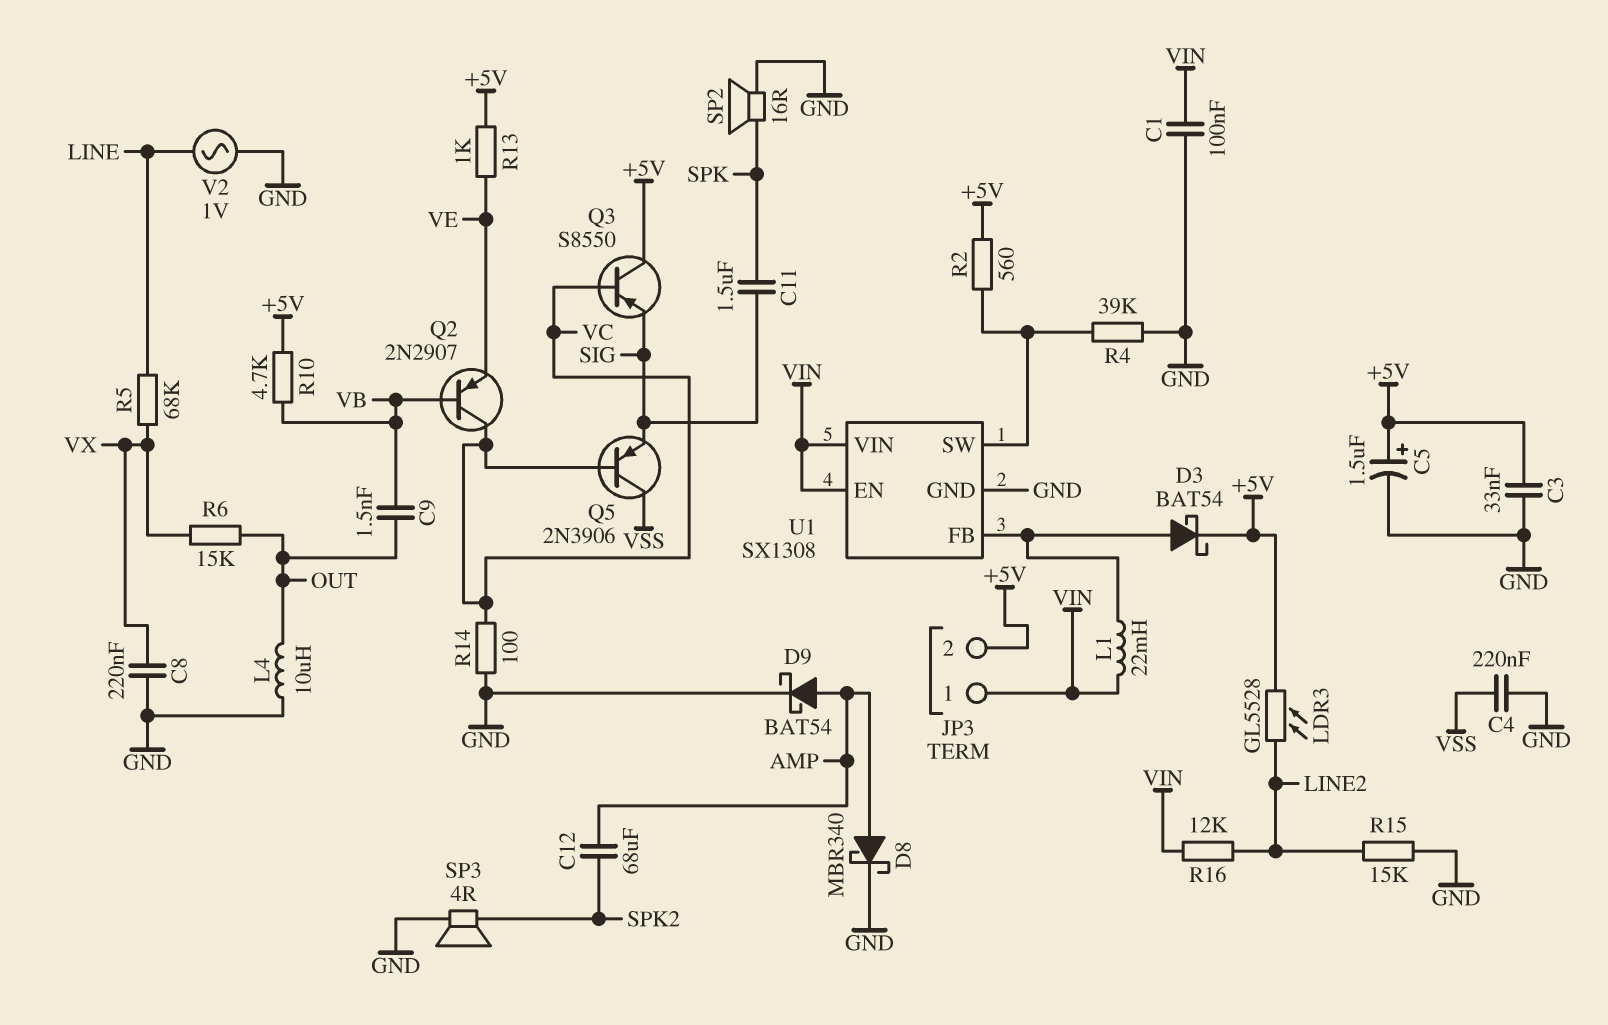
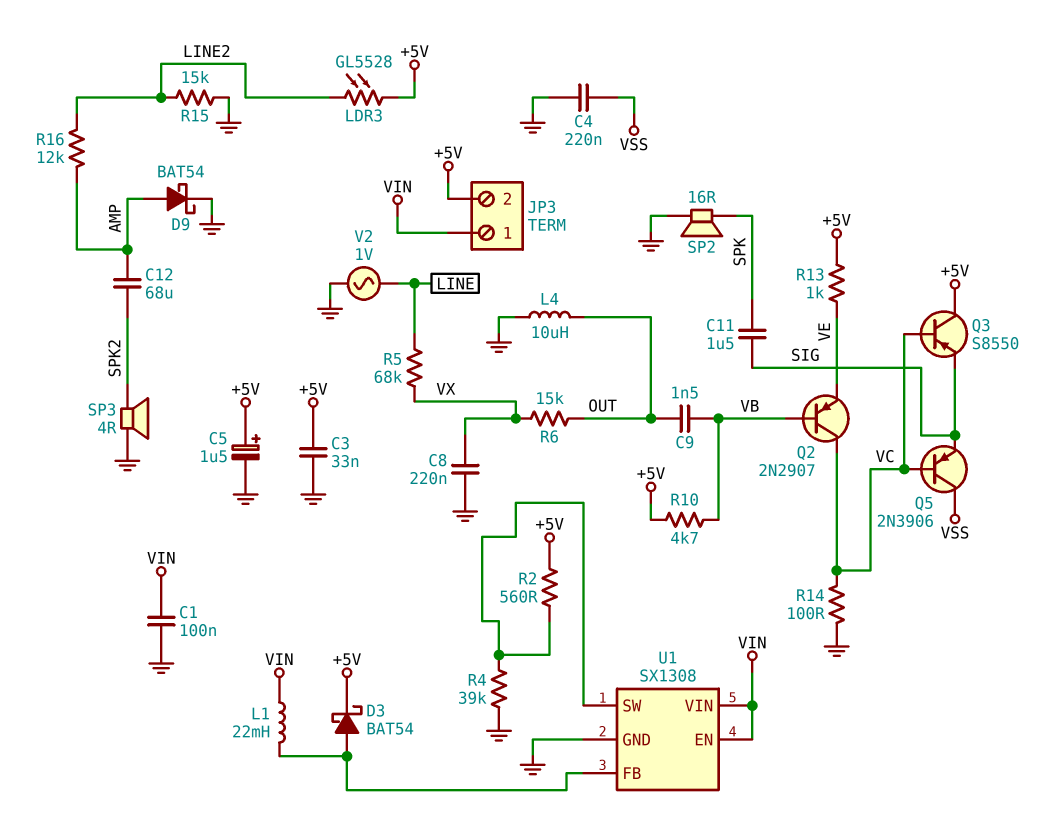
D8: schottky MBR340 (A AMP, K GND) -> none
R16: 12k (LINE2, VIN) -> 12k (AMP, LINE2)

